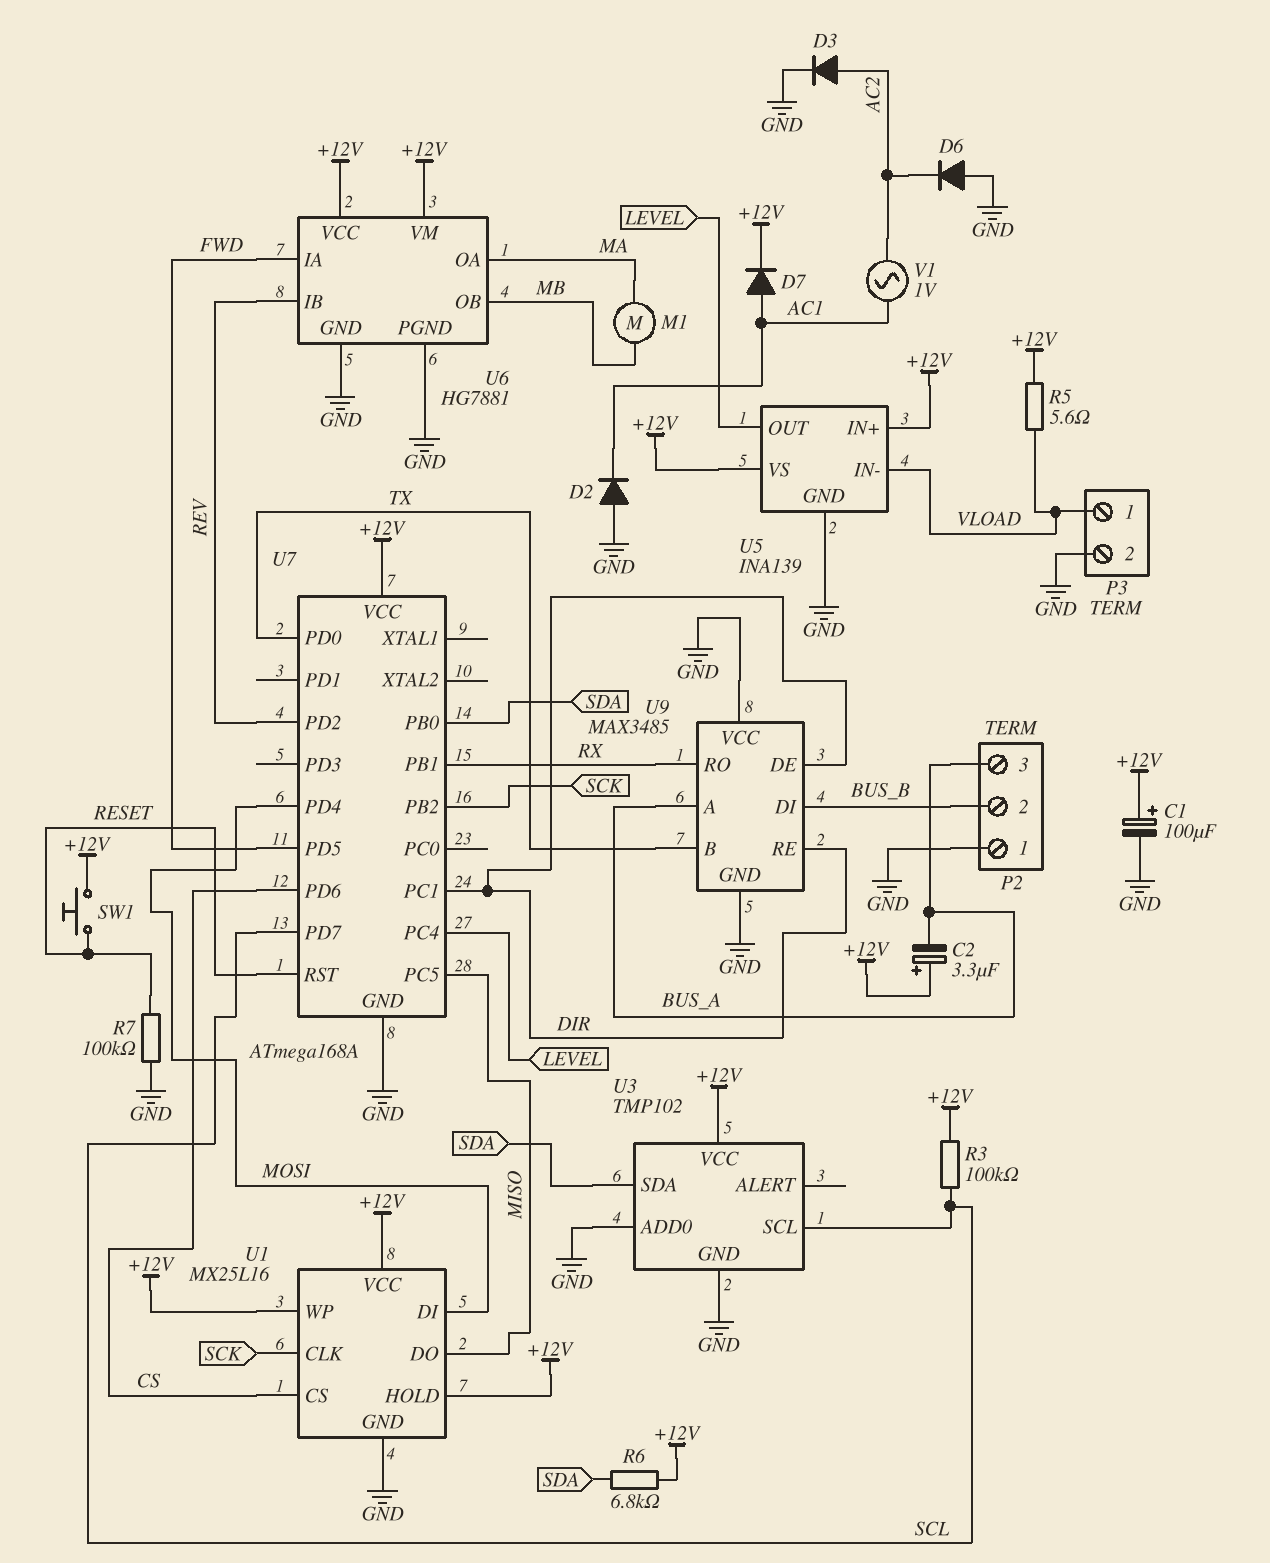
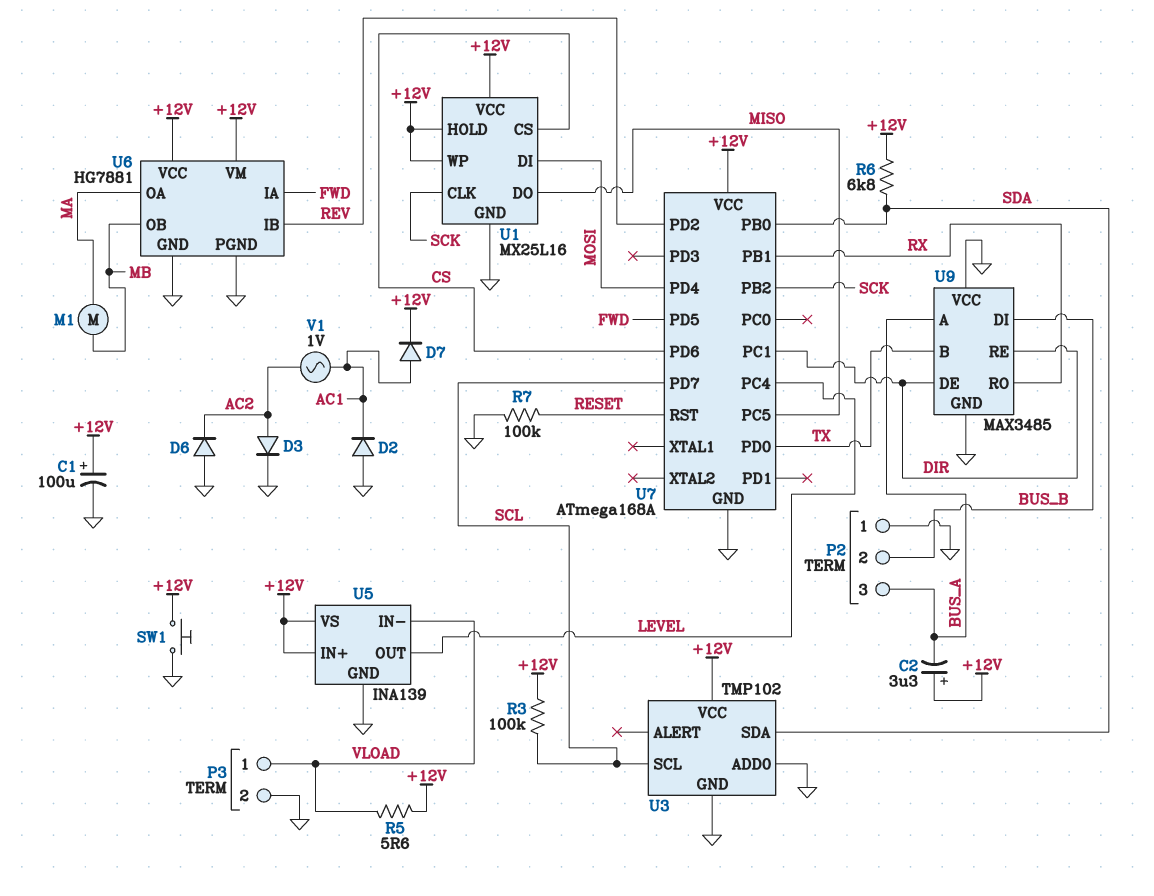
SW1: button (+12V, RESET) -> button (+12V, GND)

